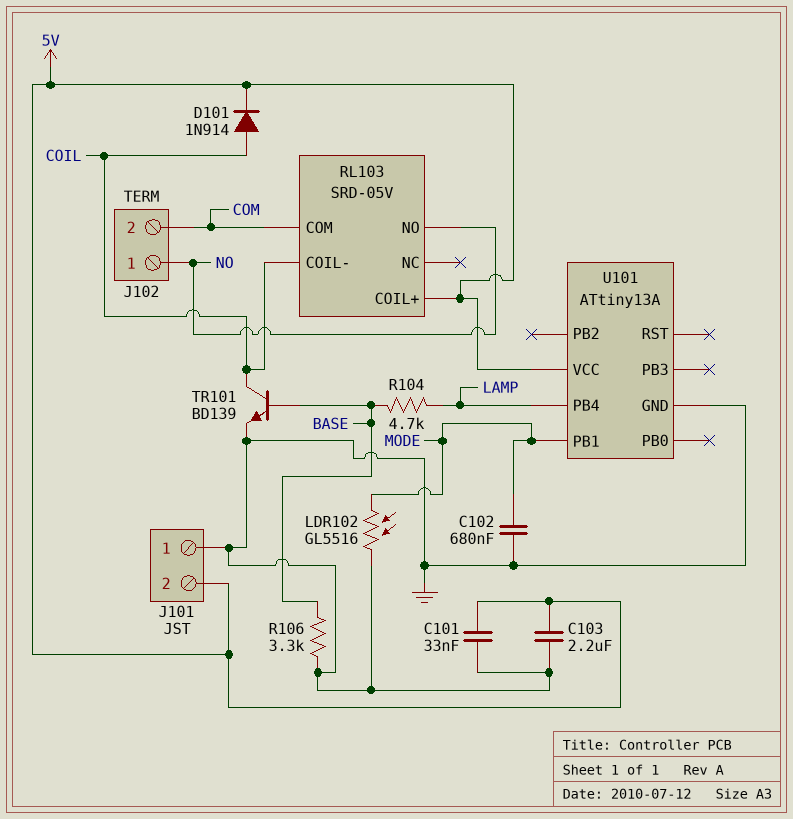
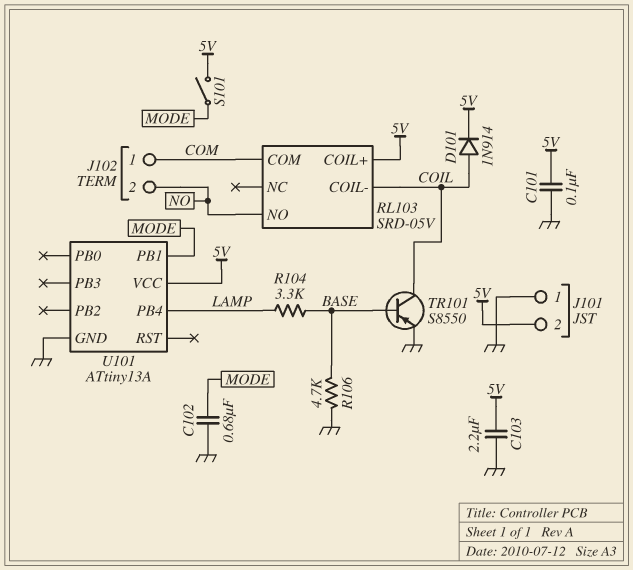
C101: 33nF (5V, GND) -> 100nF (5V, GND)
J102 pin 1: NO -> COM
J102 pin 2: COM -> NO
LDR102: GL5516 (GND, MODE) -> none
R104: 4.7k (BASE, LAMP) -> 3.3k (BASE, LAMP)
R106: 3.3k (BASE, GND) -> 4.7k (BASE, GND)
S101: none -> switch (5V, MODE)
TR101: NPN BD139 (B BASE, C COIL, E GND) -> PNP S8550 (B BASE, C COIL, E GND)

